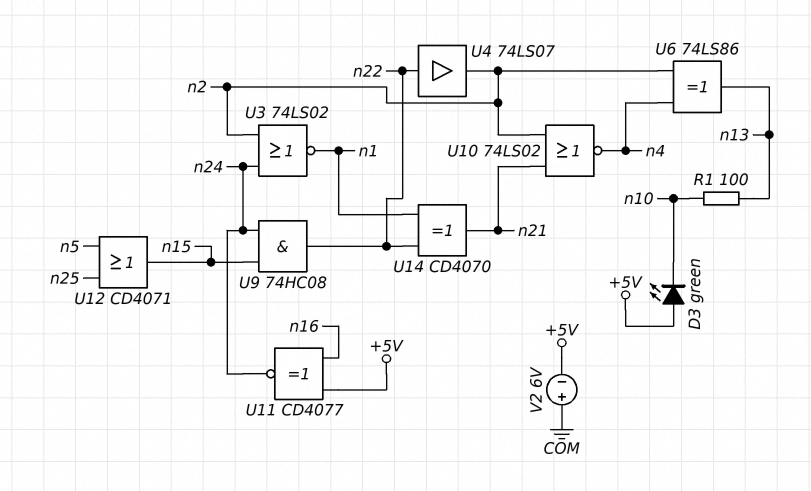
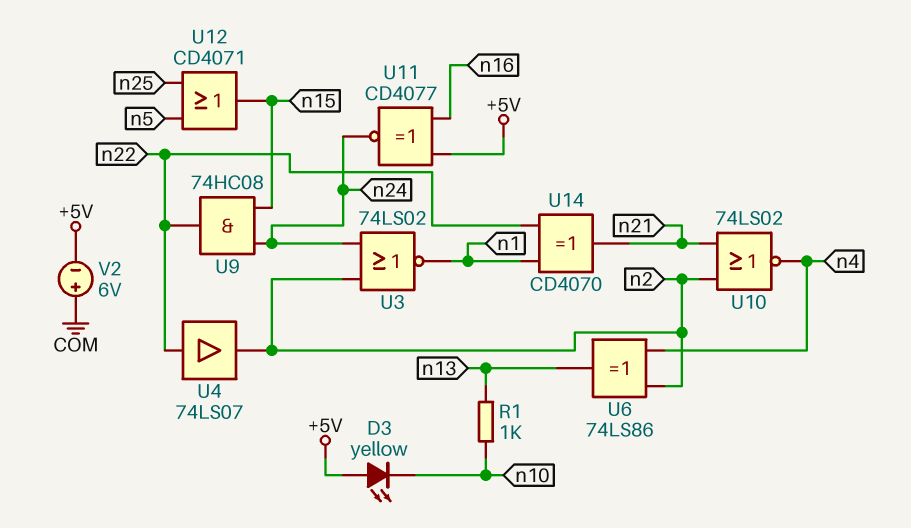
D3: LED green (A +5V, K n10) -> LED yellow (A +5V, K n10)
R1: 100 (n10, n13) -> 1k (n10, n13)

